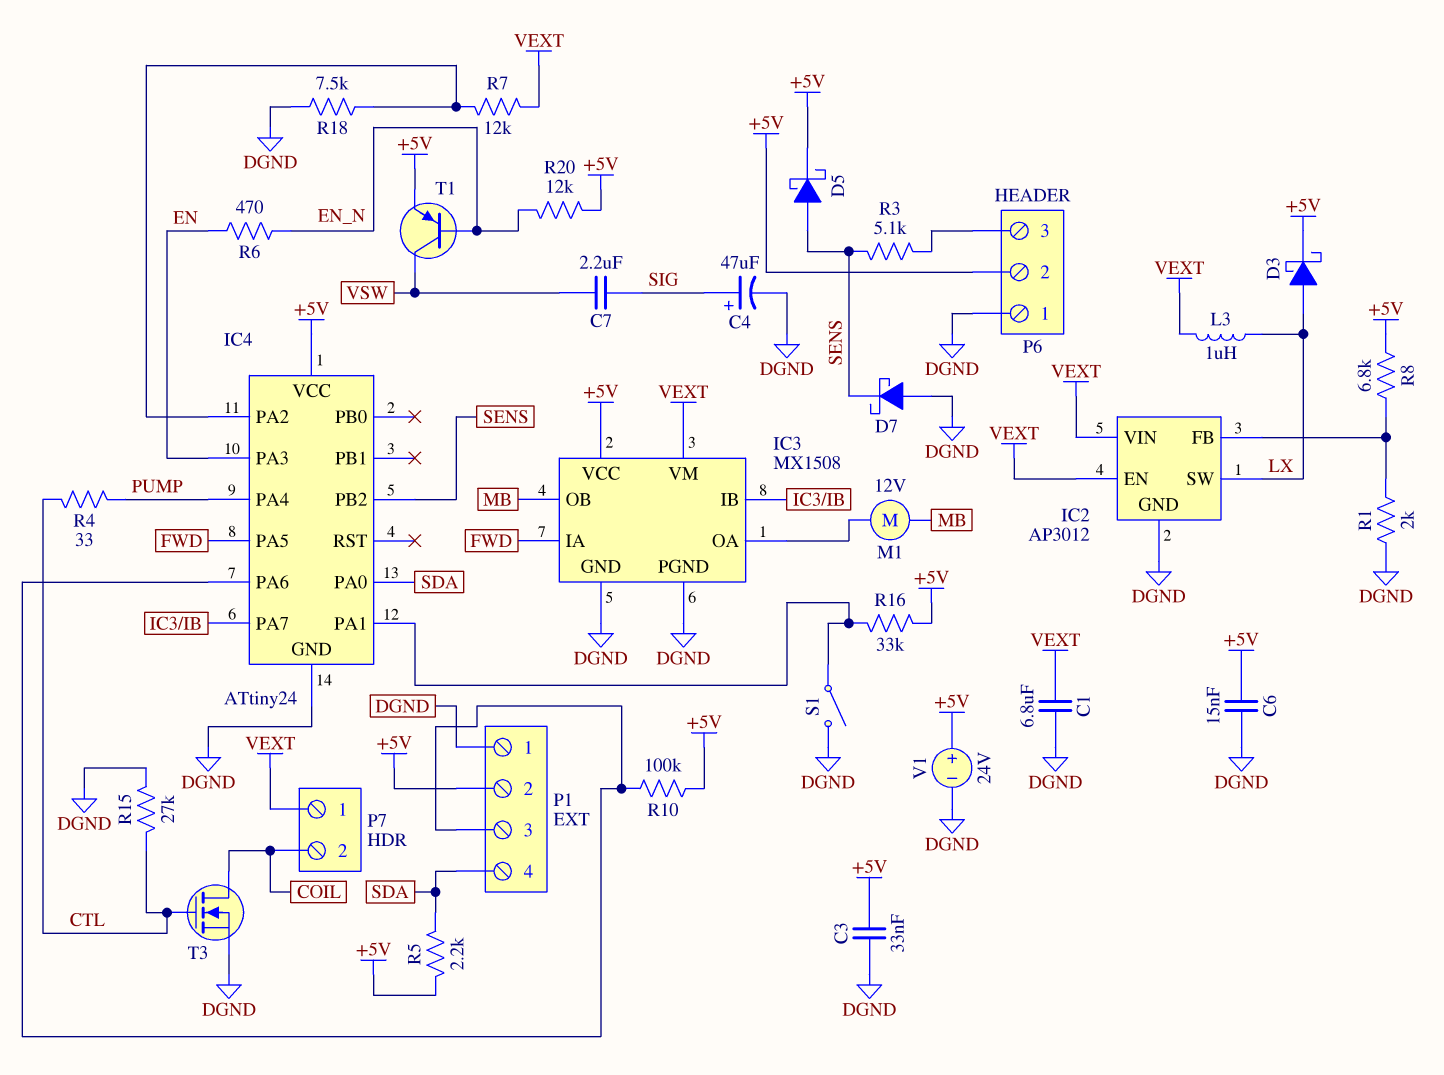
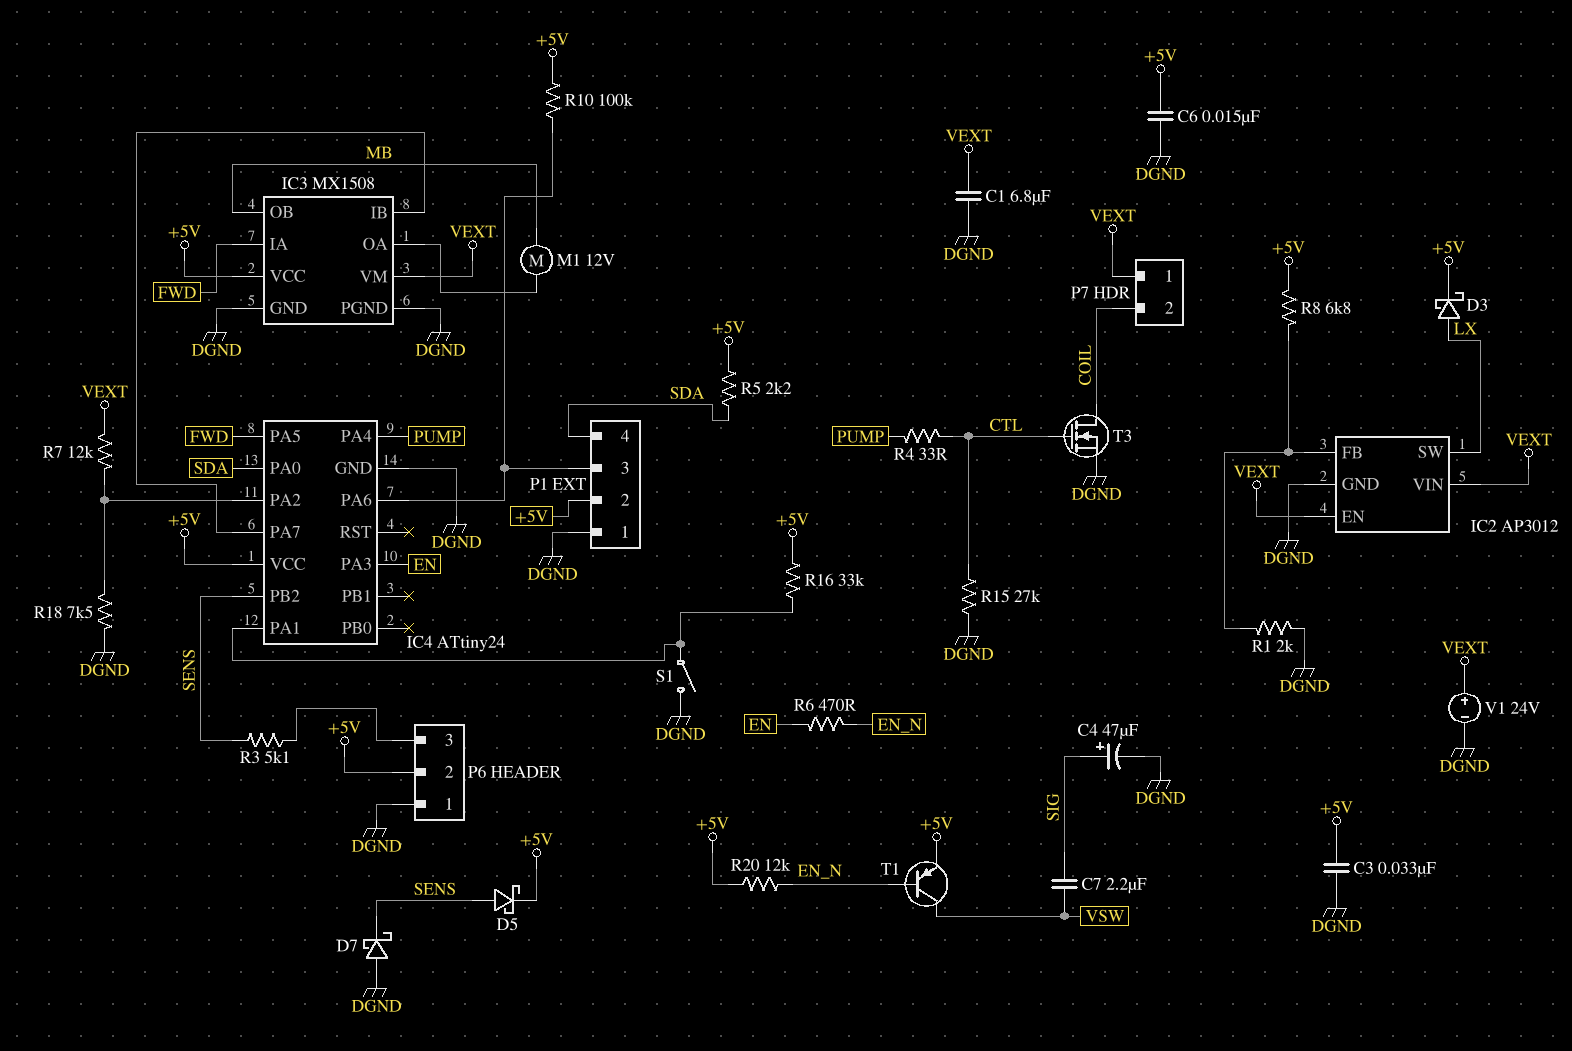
L3: 1uH (LX, VEXT) -> none
V1: 24V (plus +5V, minus DGND) -> 24V (plus VEXT, minus DGND)

